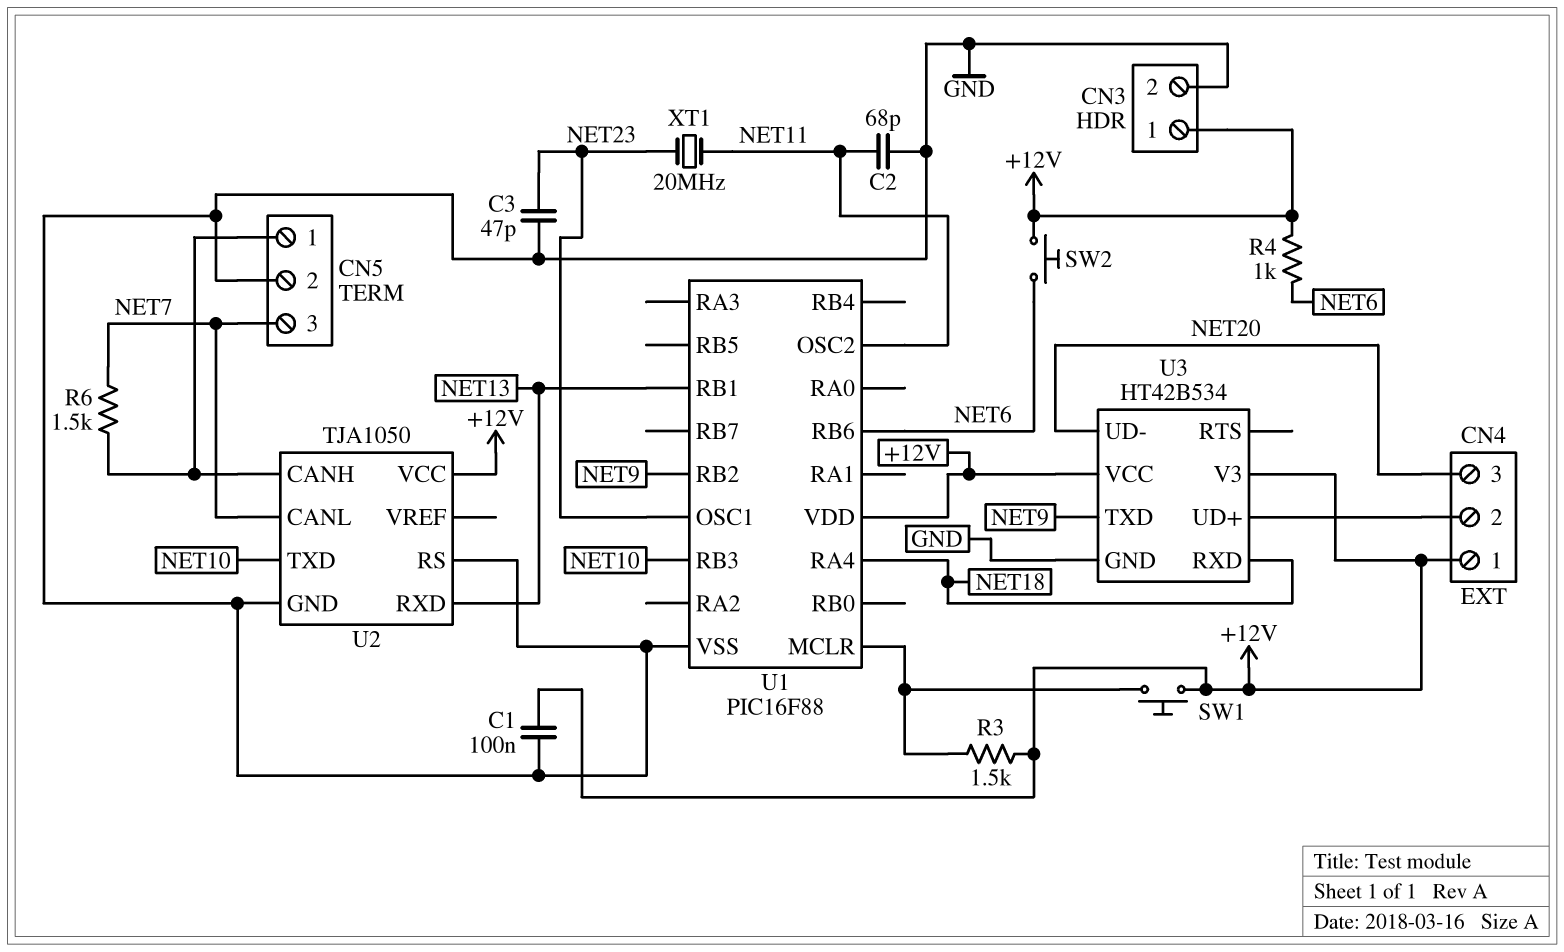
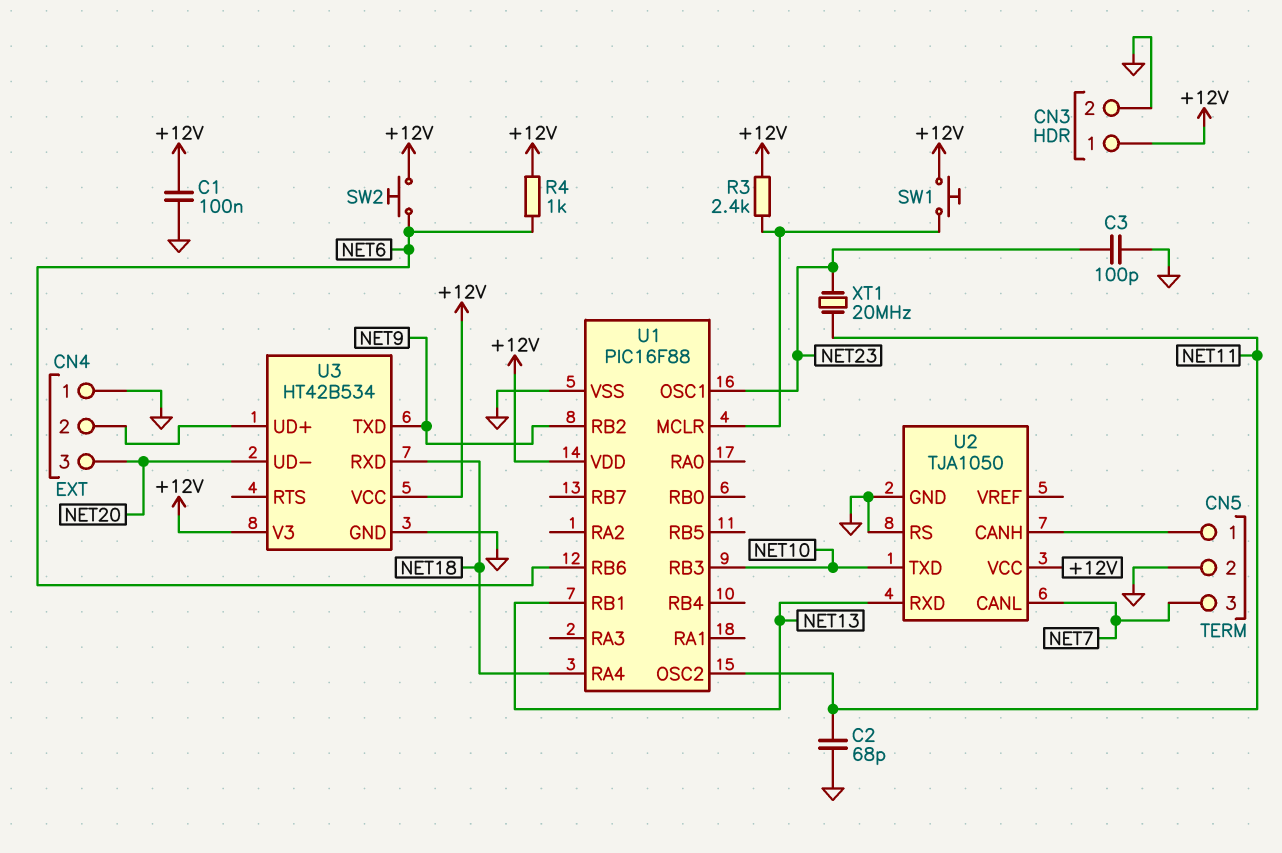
C3: 47pF (GND, NET23) -> 100pF (GND, NET23)
CN4 pin 1: +12V -> GND
R3: 1.5k (+12V, U1/MCLR) -> 2.4k (+12V, U1/MCLR)
R6: 1.5k (CN5/1, NET7) -> none

